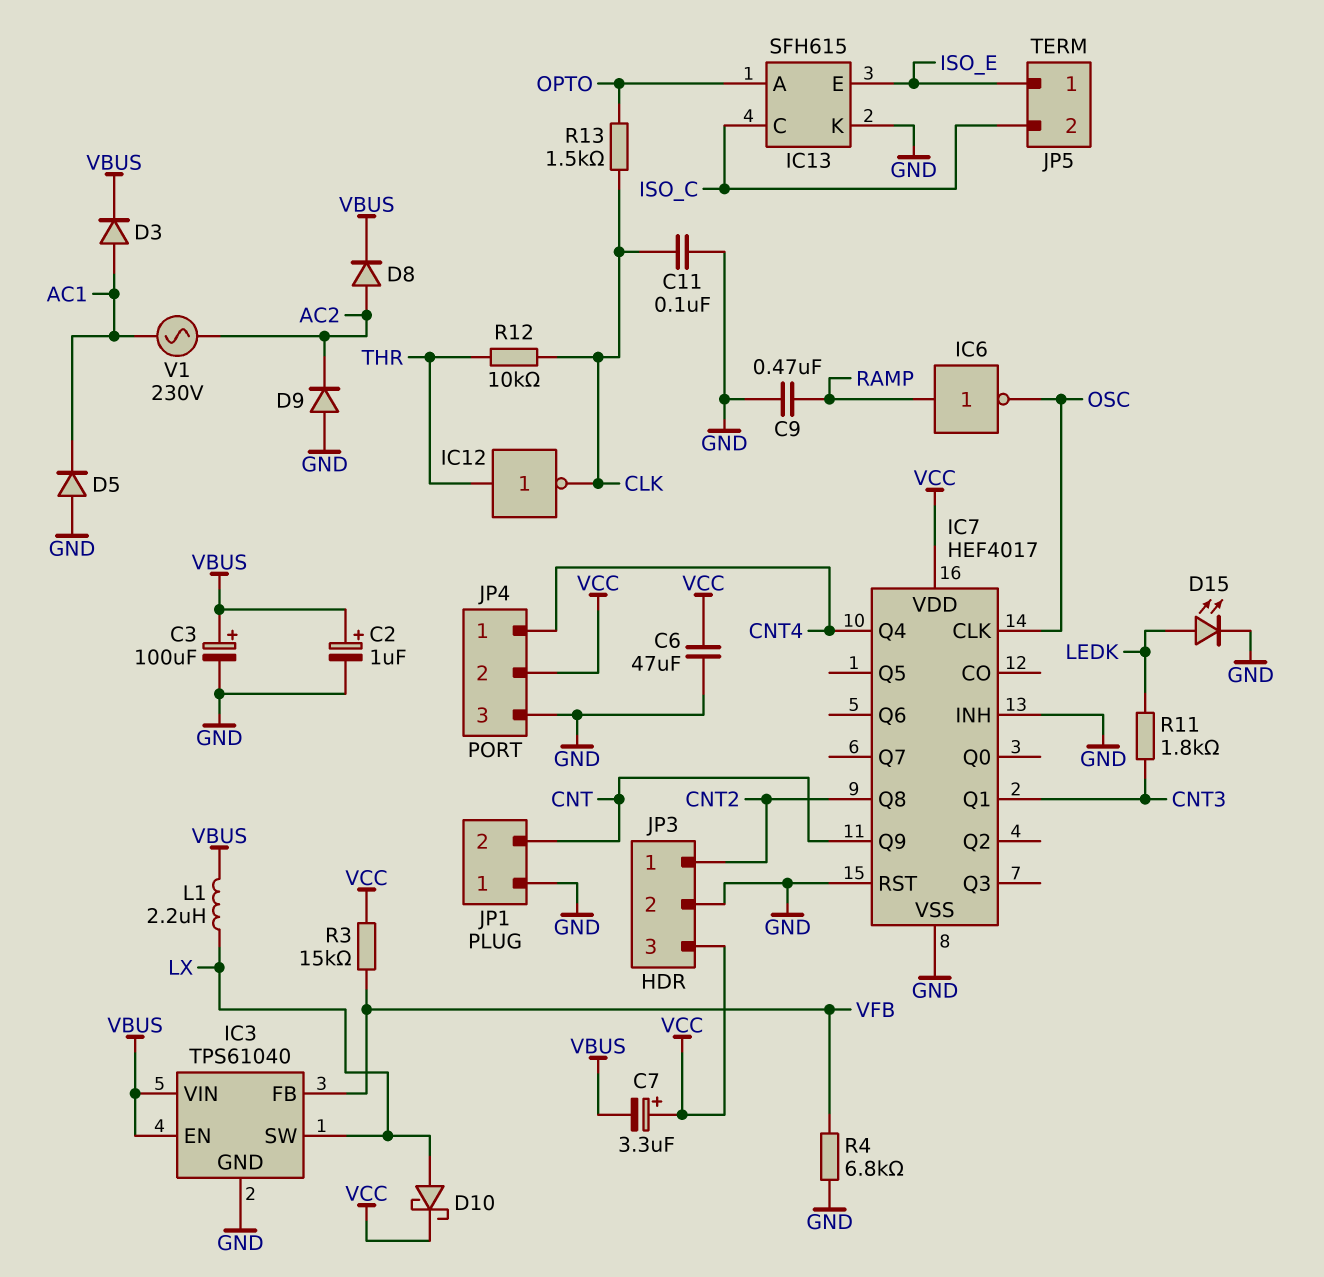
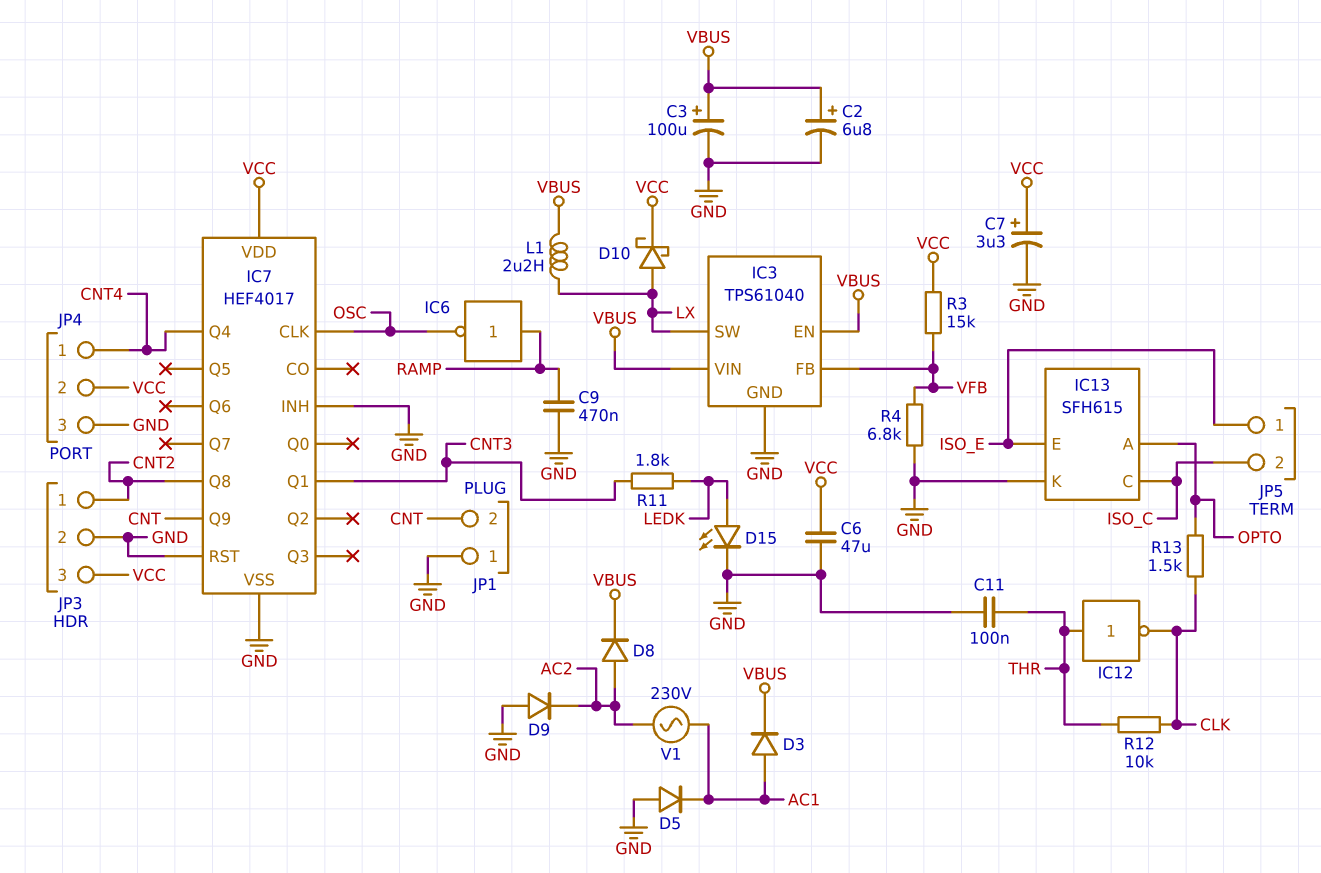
C2: 1uF (plus VBUS, minus GND) -> 6.8uF (plus VBUS, minus GND)
C7: 3.3uF (plus VCC, minus VBUS) -> 3.3uF (plus VCC, minus GND)
C11: 100nF (CLK, GND) -> 100nF (GND, THR)

